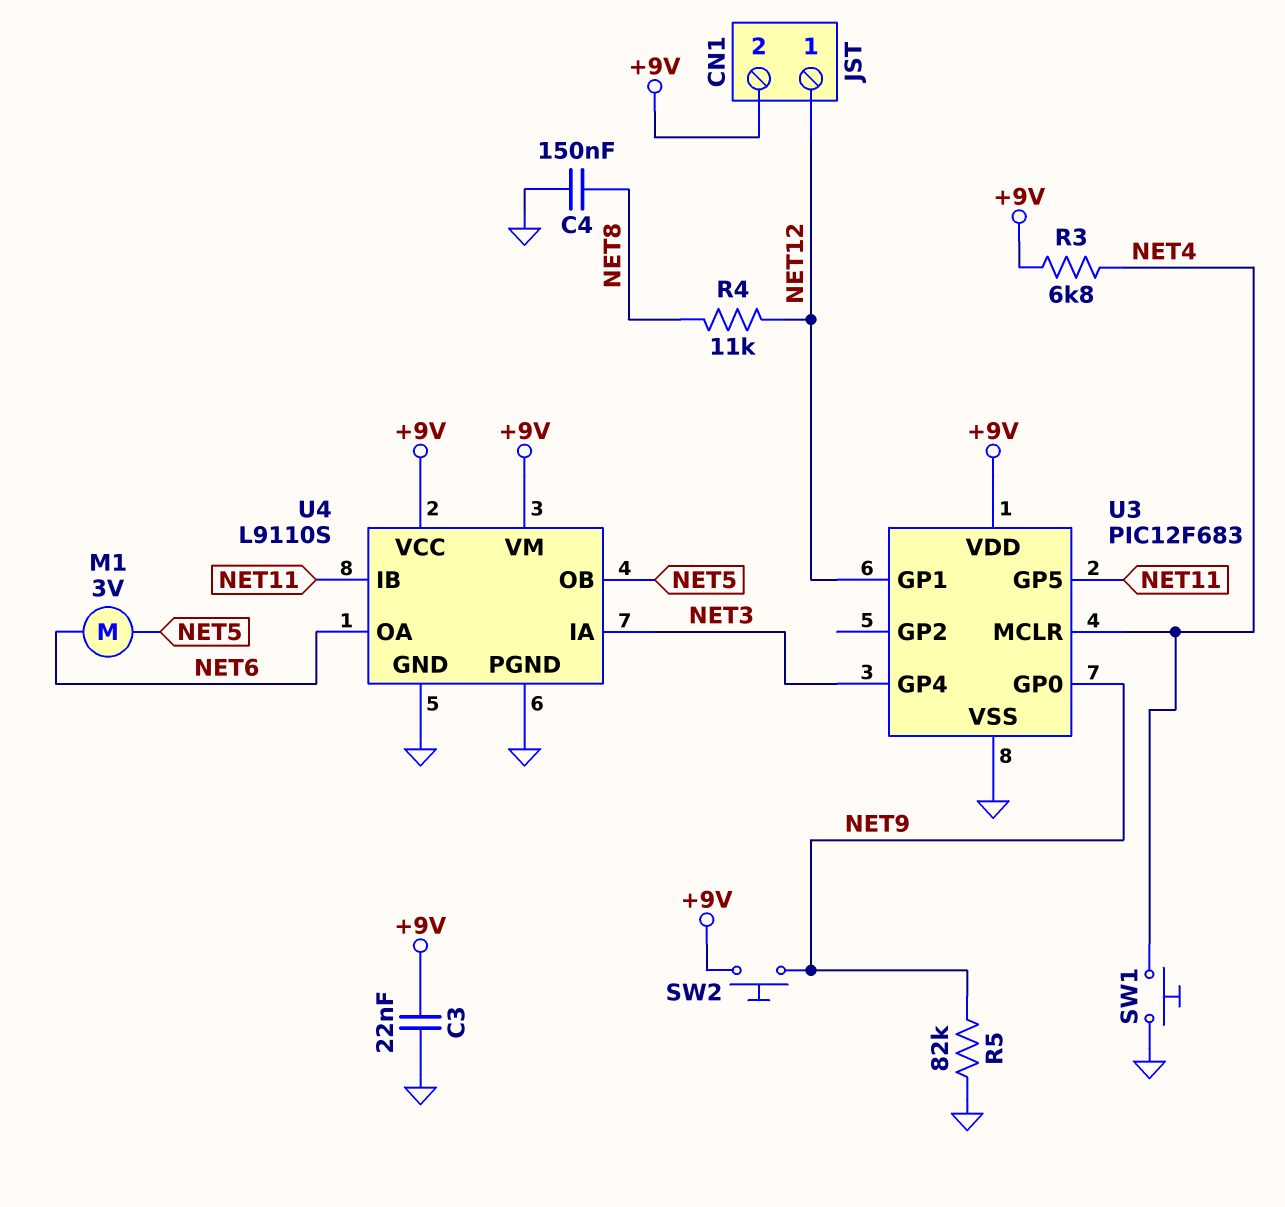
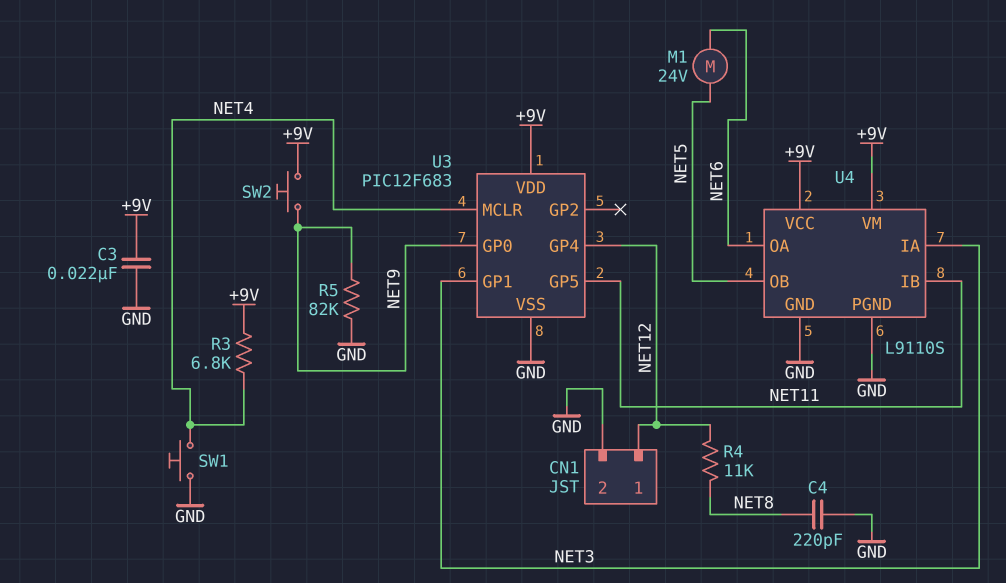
C4: 150nF (GND, NET8) -> 220pF (GND, NET8)
CN1 pin 2: +9V -> GND
M1: motor 3V (NET5, NET6) -> motor 24V (NET5, NET6)
U3 pin GP1: NET12 -> NET3
U3 pin GP4: NET3 -> NET12

